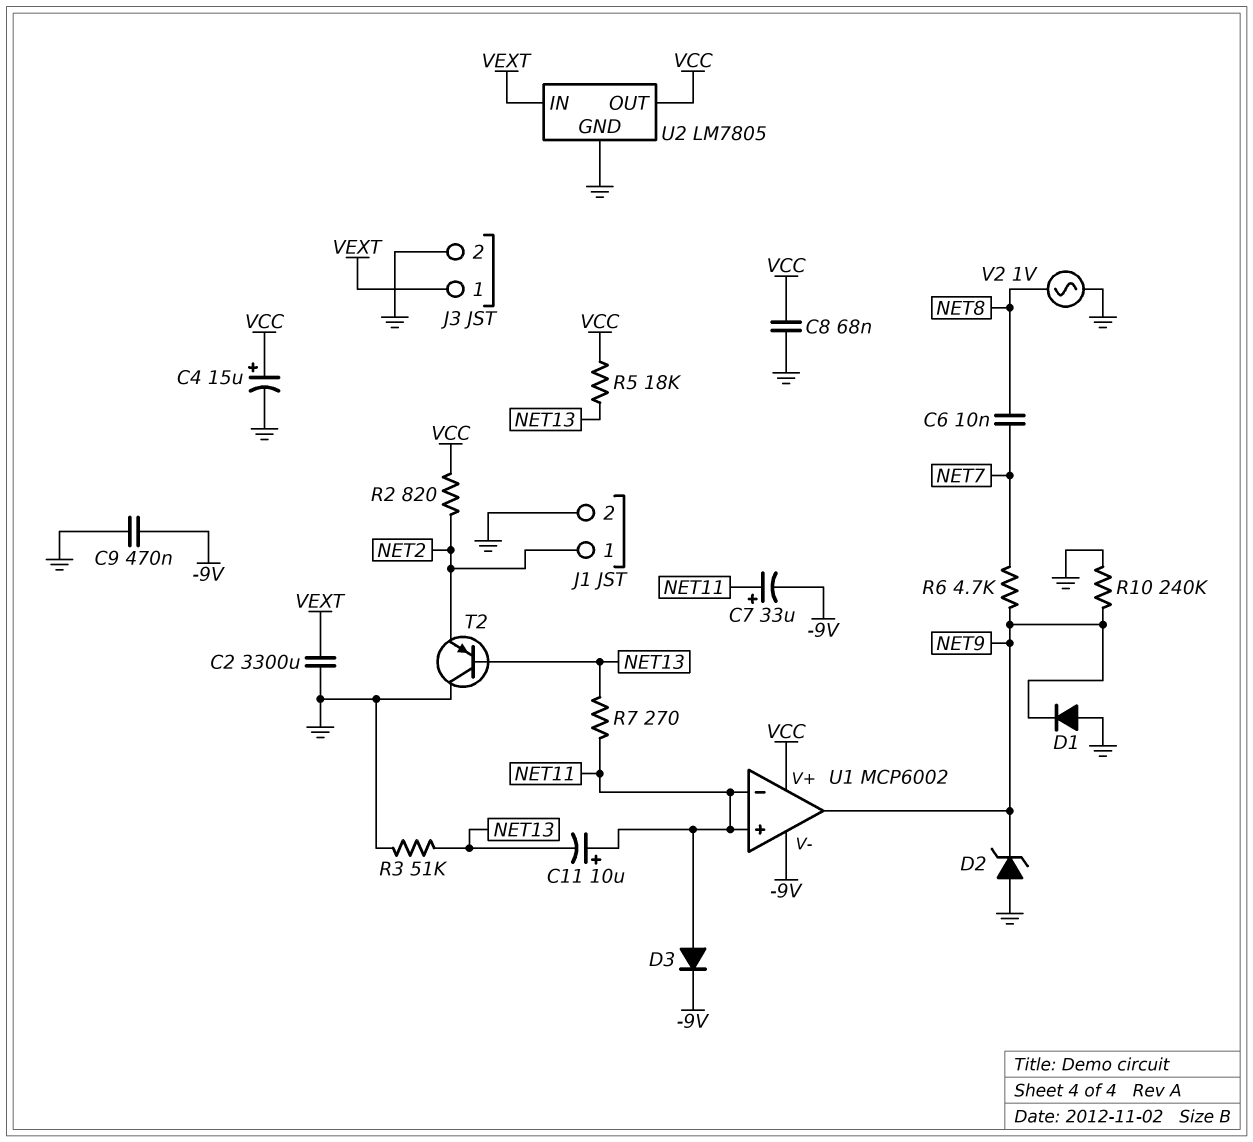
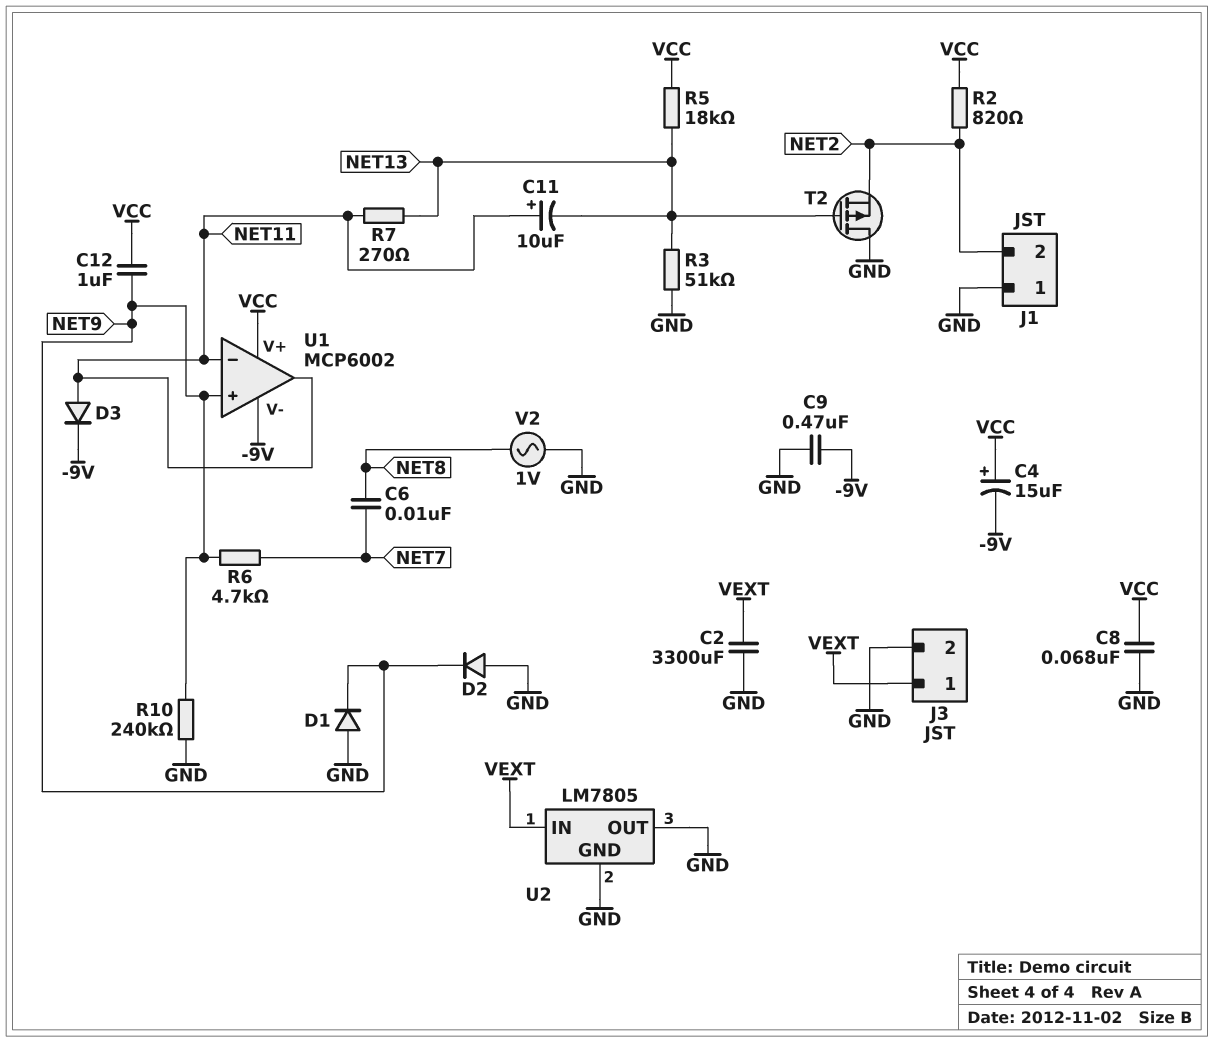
C4: 15uF (plus VCC, minus GND) -> 15uF (plus VCC, minus -9V)
C7: 33uF (plus NET11, minus -9V) -> none
C12: none -> 1uF (NET9, VCC)
D2: zener (A GND, K NET9) -> diode (A GND, K NET9)
J1 pin 1: NET2 -> GND
J1 pin 2: GND -> NET2
T2: PNP (B NET13, C GND, E NET2) -> PMOS (G NET13, D GND, S NET2)
U1 pin in+: NET11 -> NET9
U1 pin out: NET9 -> NET11
U2 pin OUT: VCC -> GND

